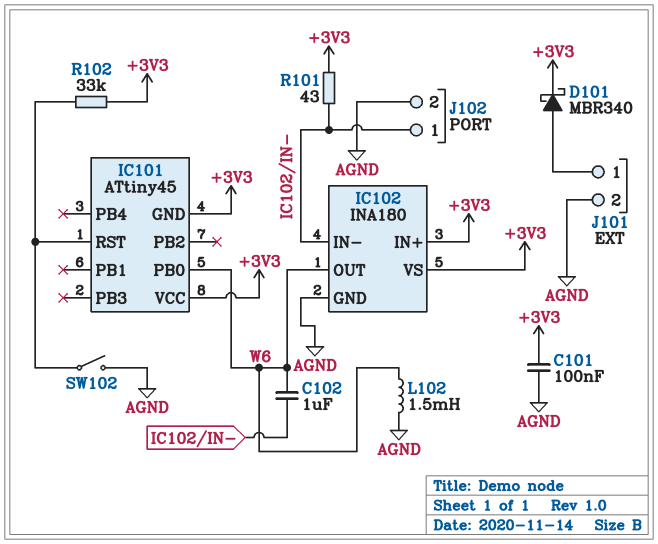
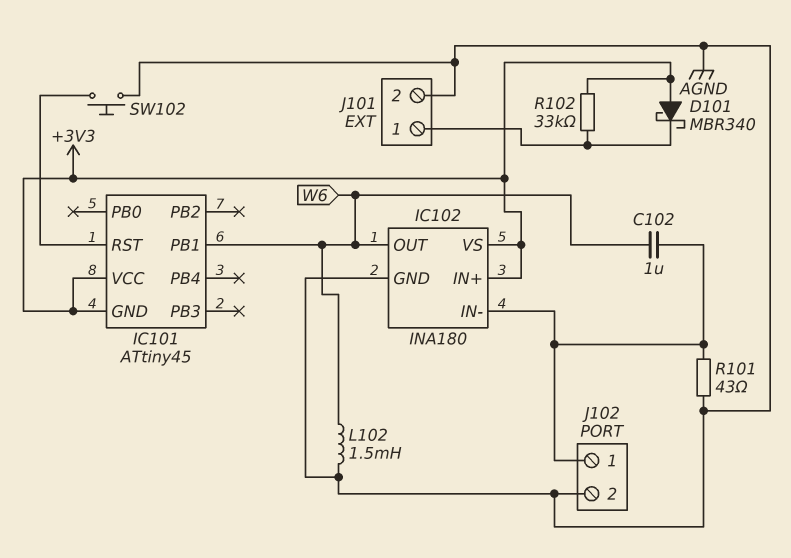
C101: 100nF (+3V3, AGND) -> none
D101: schottky MBR340 (A J101/1, K +3V3) -> schottky MBR340 (A +3V3, K J101/1)
IC101 pin PB0: W6 -> none
IC101 pin PB1: none -> W6
R101: 43 (+3V3, IC102/IN-) -> 43 (AGND, IC102/IN-)
R102: 33k (+3V3, IC101/RST) -> 33k (+3V3, J101/1)
SW102: switch (AGND, IC101/RST) -> button (AGND, IC101/RST)

